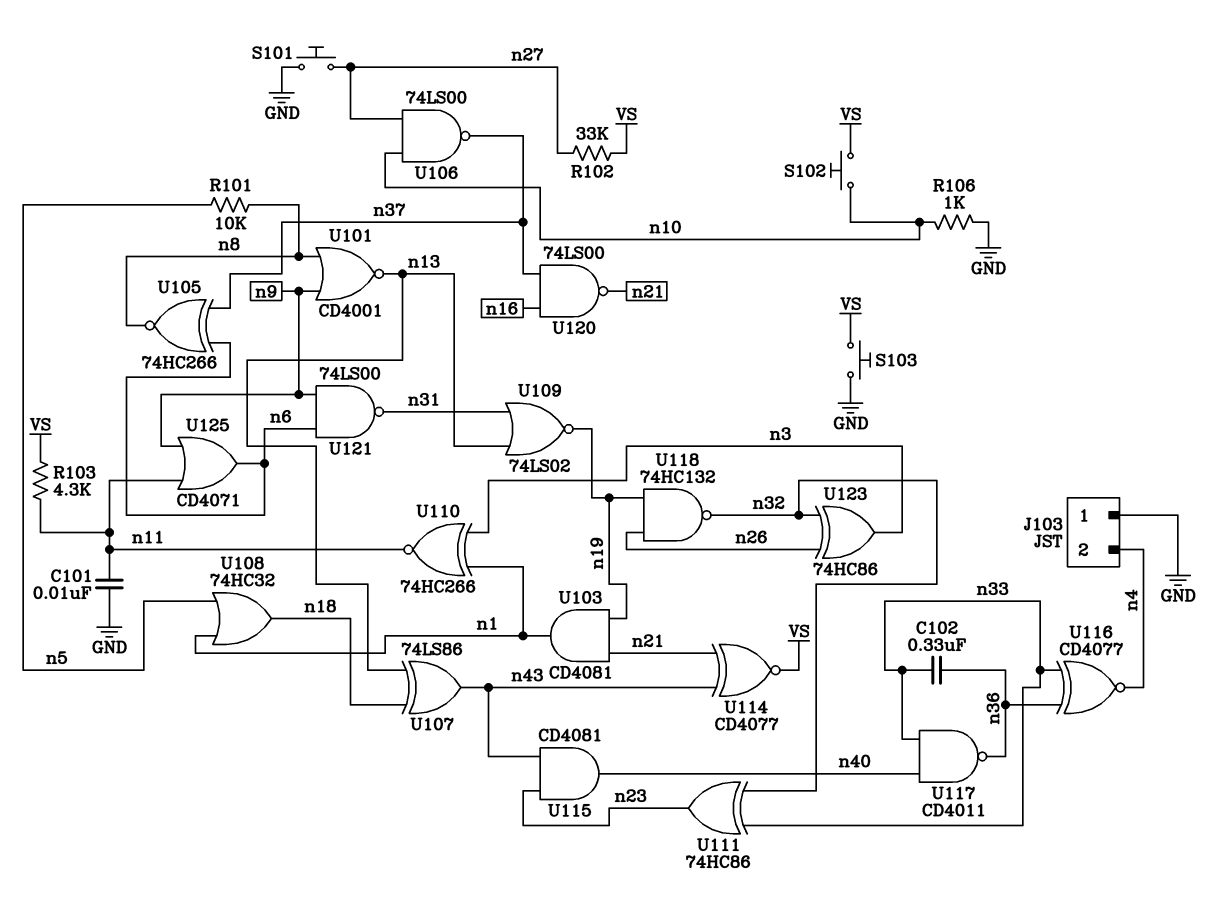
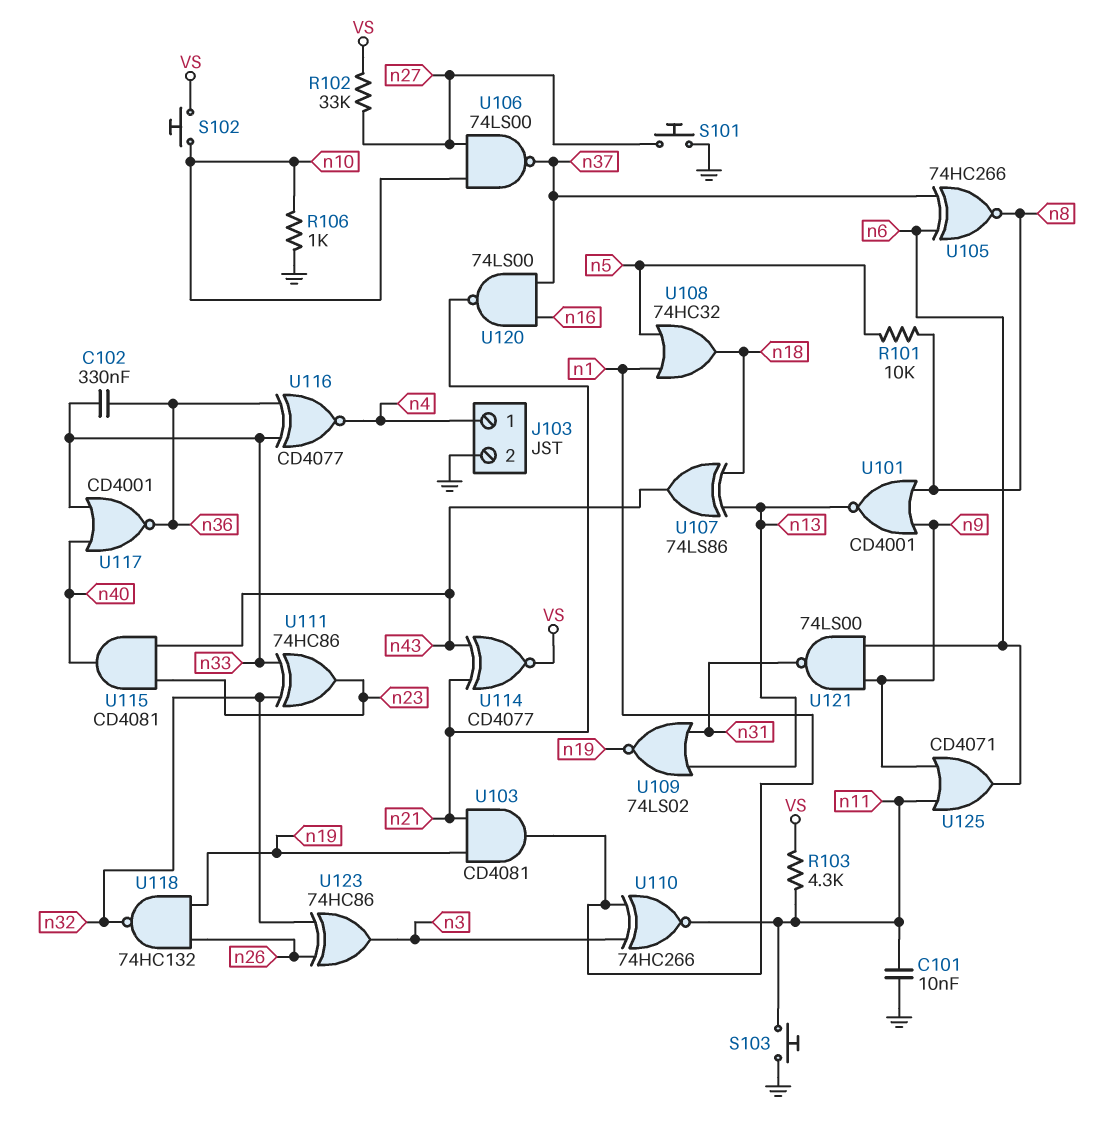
J103 pin 1: GND -> n4
J103 pin 2: n4 -> GND
S103: button (GND, VS) -> button (GND, n11)
U117: NAND CD4011 (in n33, in n40, out n36) -> NOR CD4001 (in n33, in n40, out n36)

